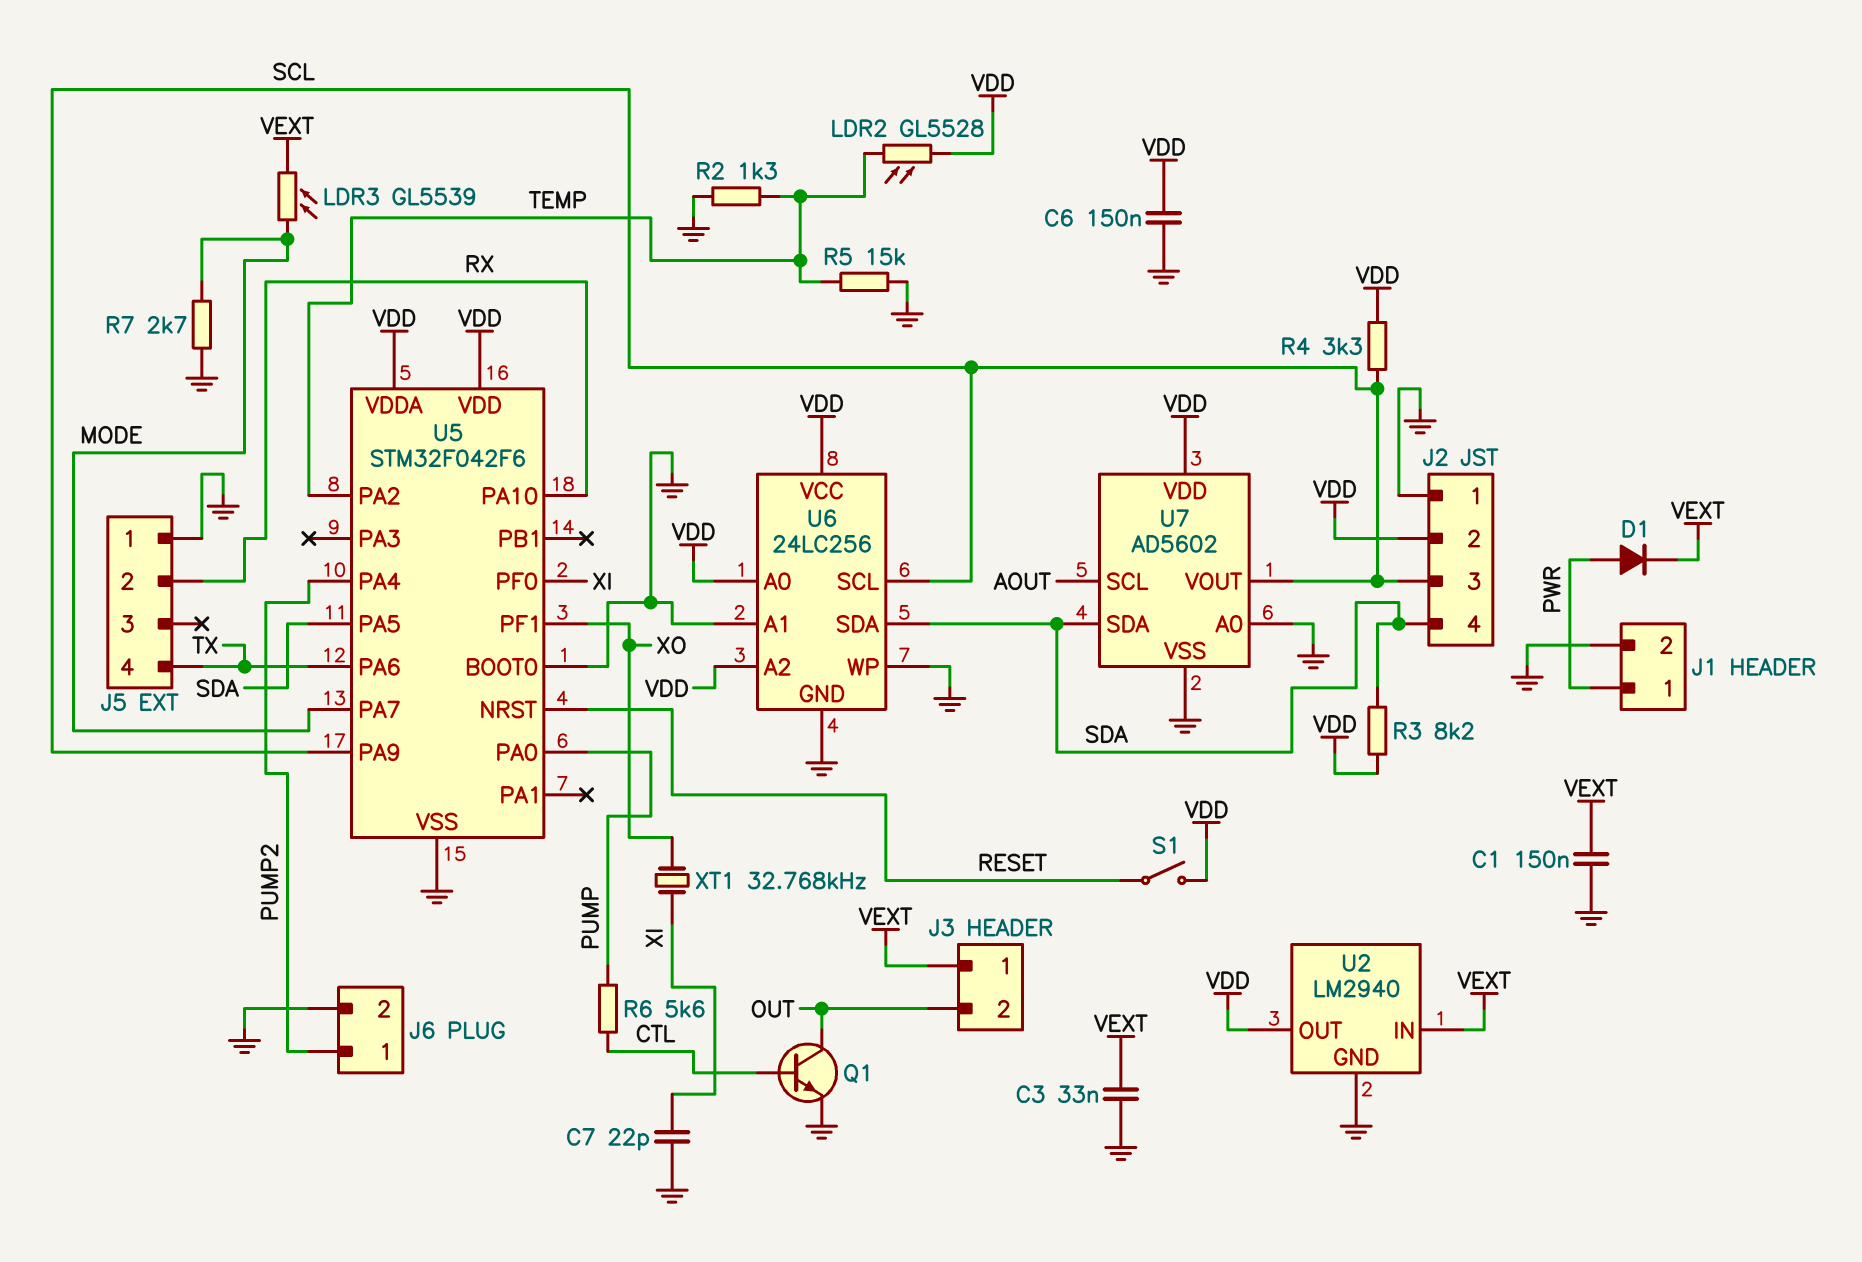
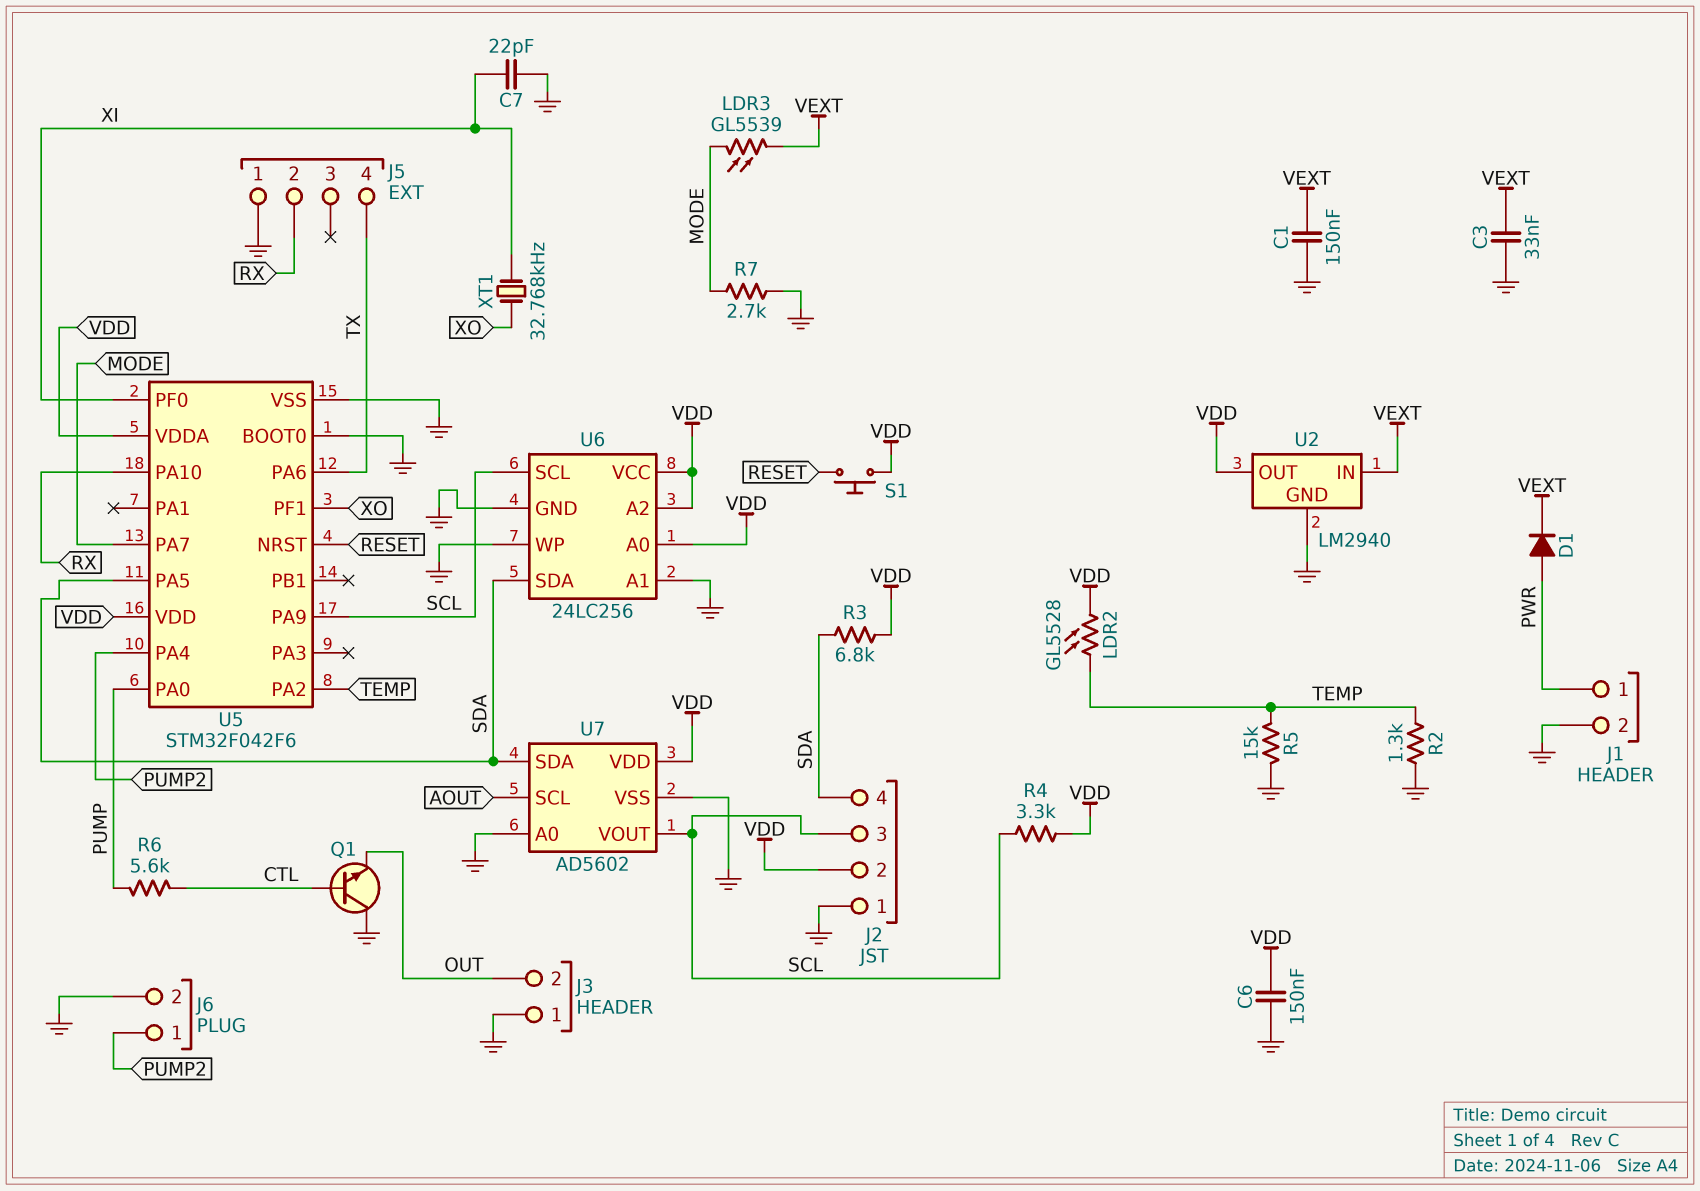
J3 pin 1: VEXT -> GND
Q1: NPN (B CTL, C OUT, E GND) -> NPN (B CTL, C GND, E OUT)
R3: 8.2k (SDA, VDD) -> 6.8k (SDA, VDD)
S1: switch (RESET, VDD) -> button (RESET, VDD)

